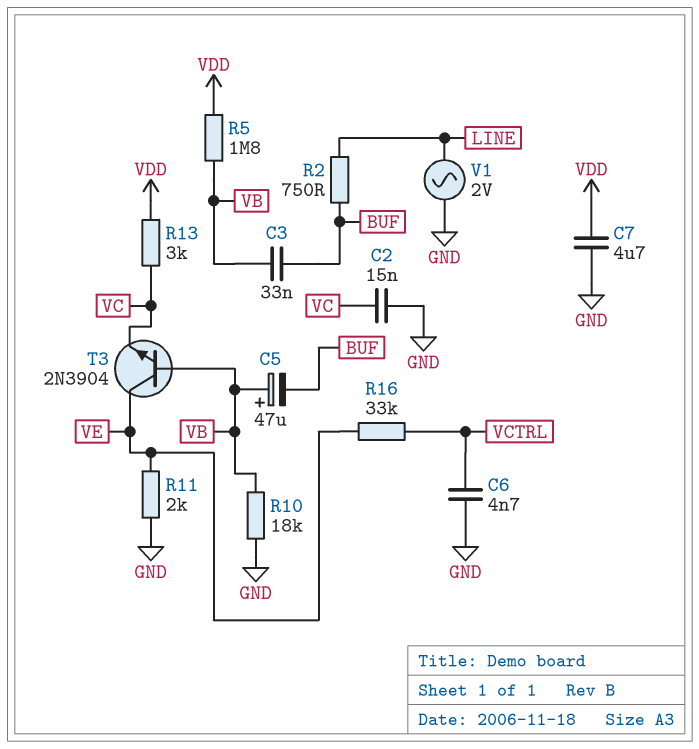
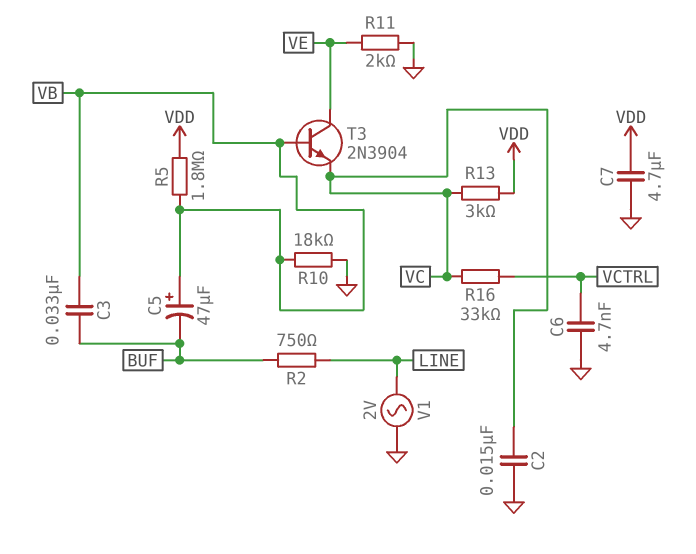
R16: 33k (VCTRL, VE) -> 33k (VC, VCTRL)

